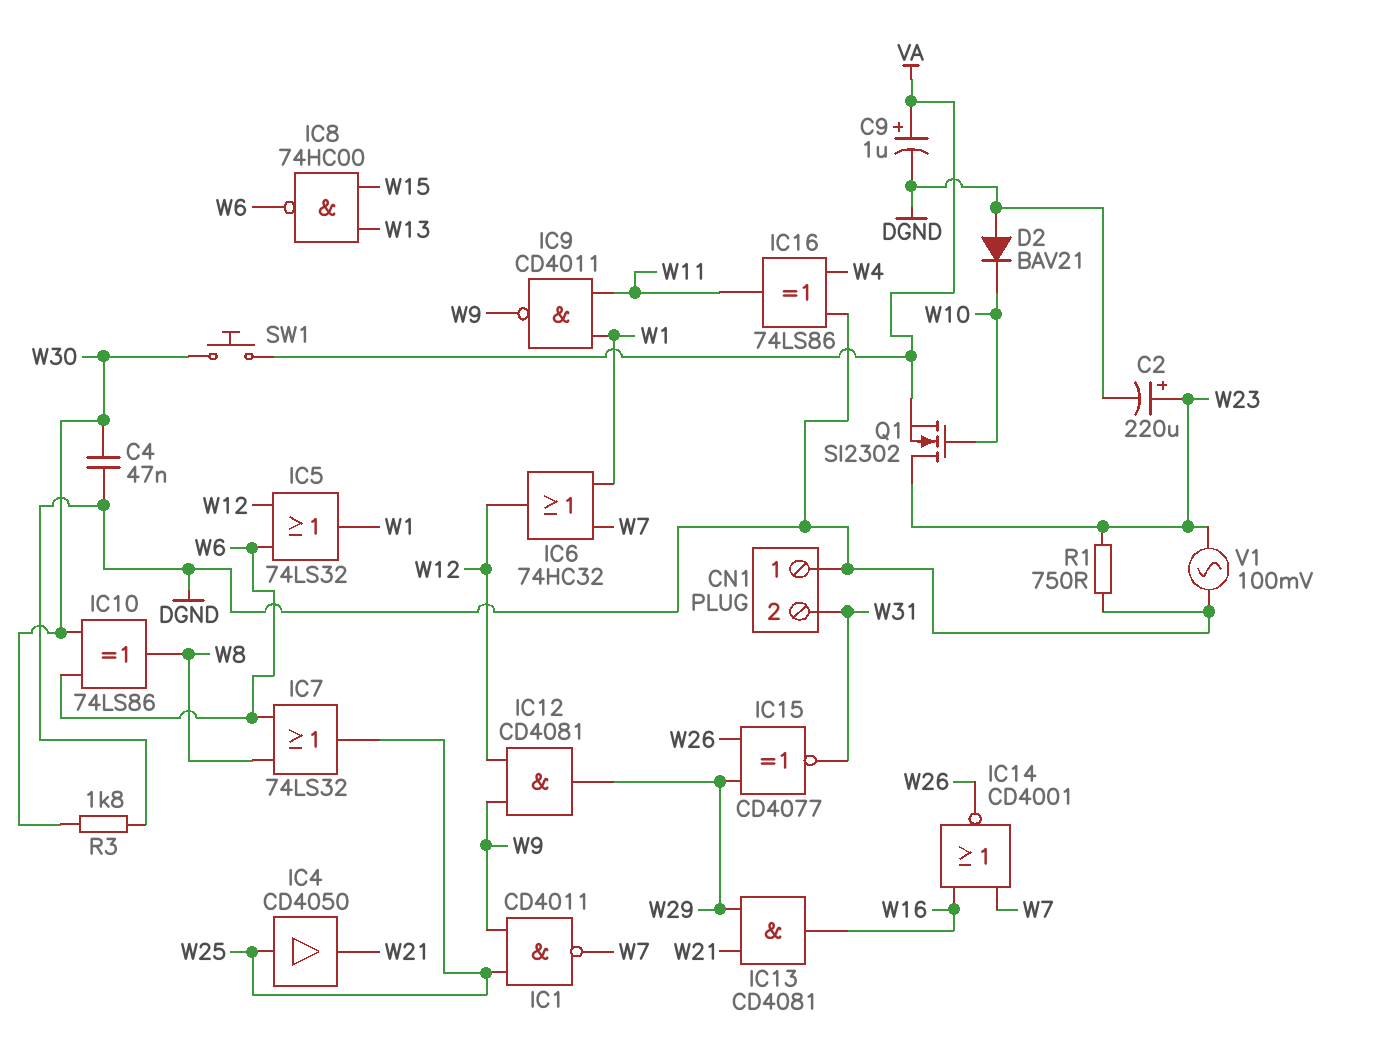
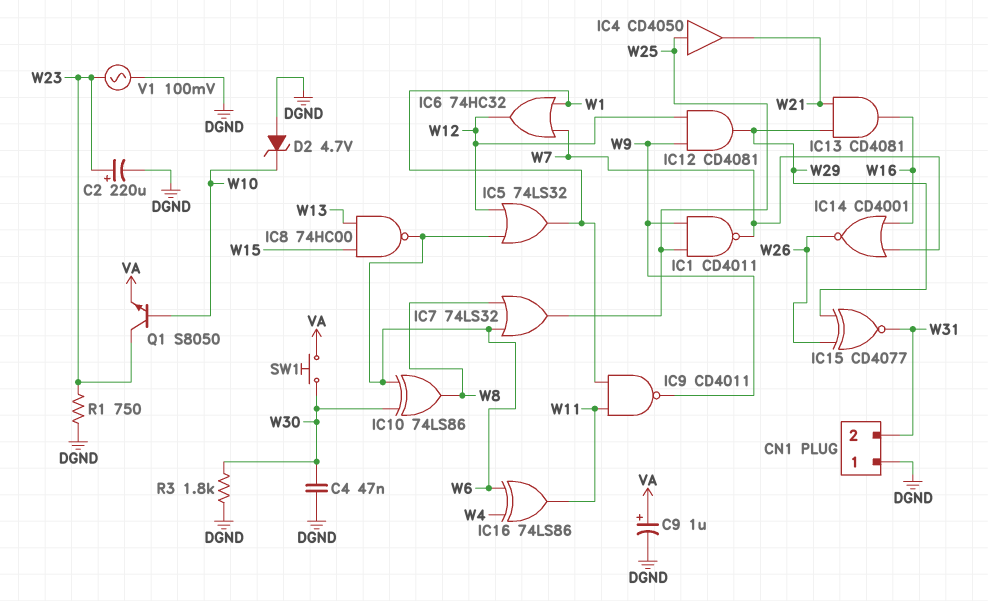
D2: diode BAV21 (A DGND, K W10) -> zener 4.7V (A DGND, K W10)
IC16: XOR 74LS86 (in DGND, in W4, out W11) -> XOR 74LS86 (in W4, in W6, out W11)
Q1: NMOS SI2302 (G W10, D W23, S VA) -> NPN S8050 (B W10, C W23, E VA)

